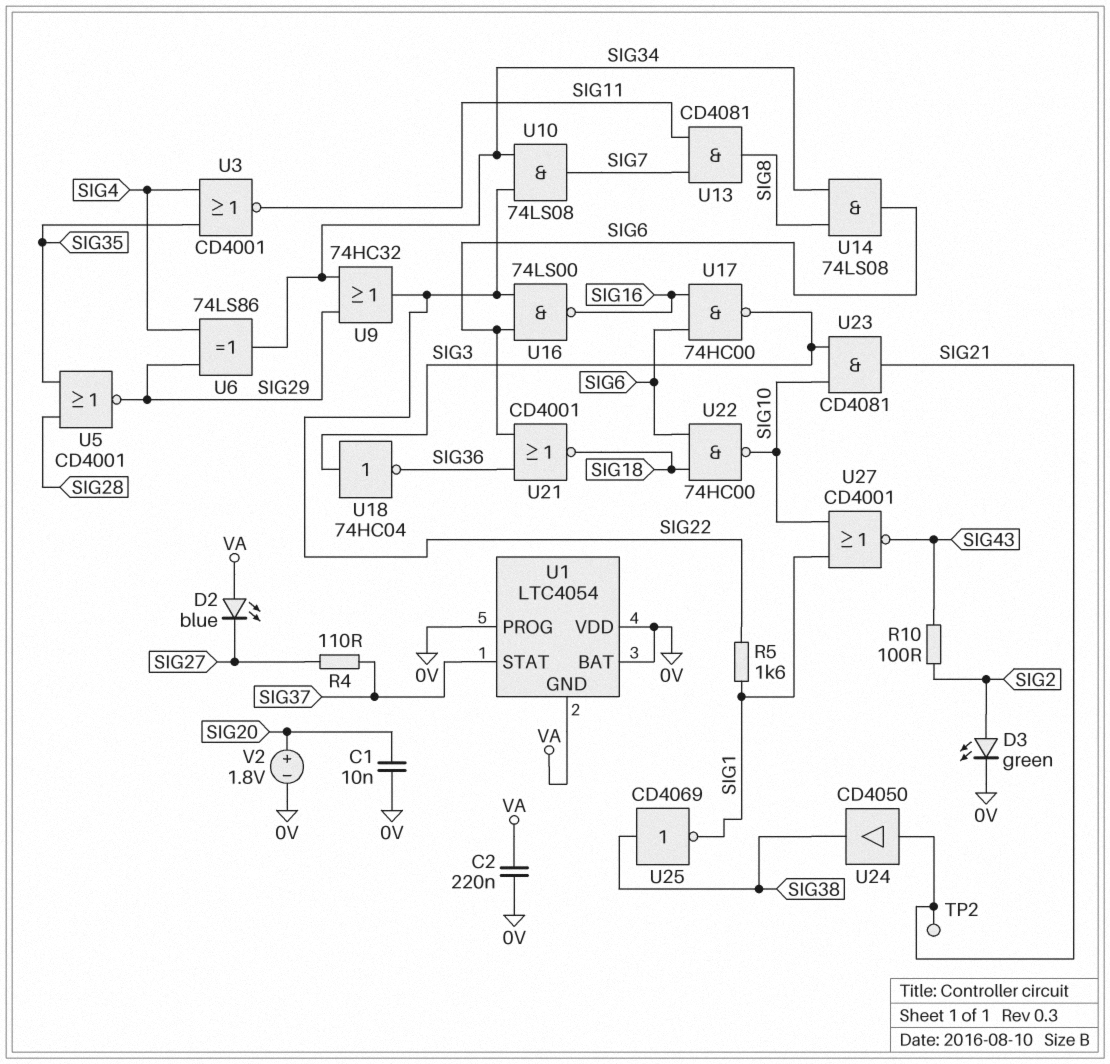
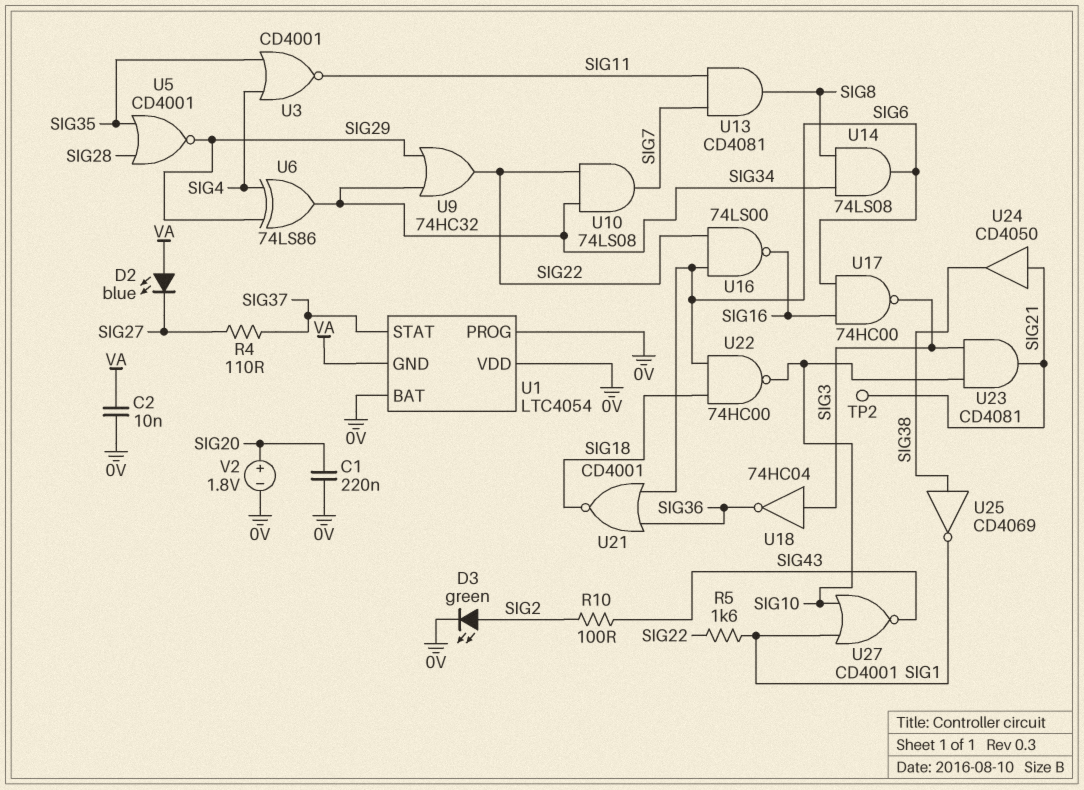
C1: 10nF (0V, SIG20) -> 220nF (0V, SIG20)
C2: 220nF (0V, VA) -> 10nF (0V, VA)

